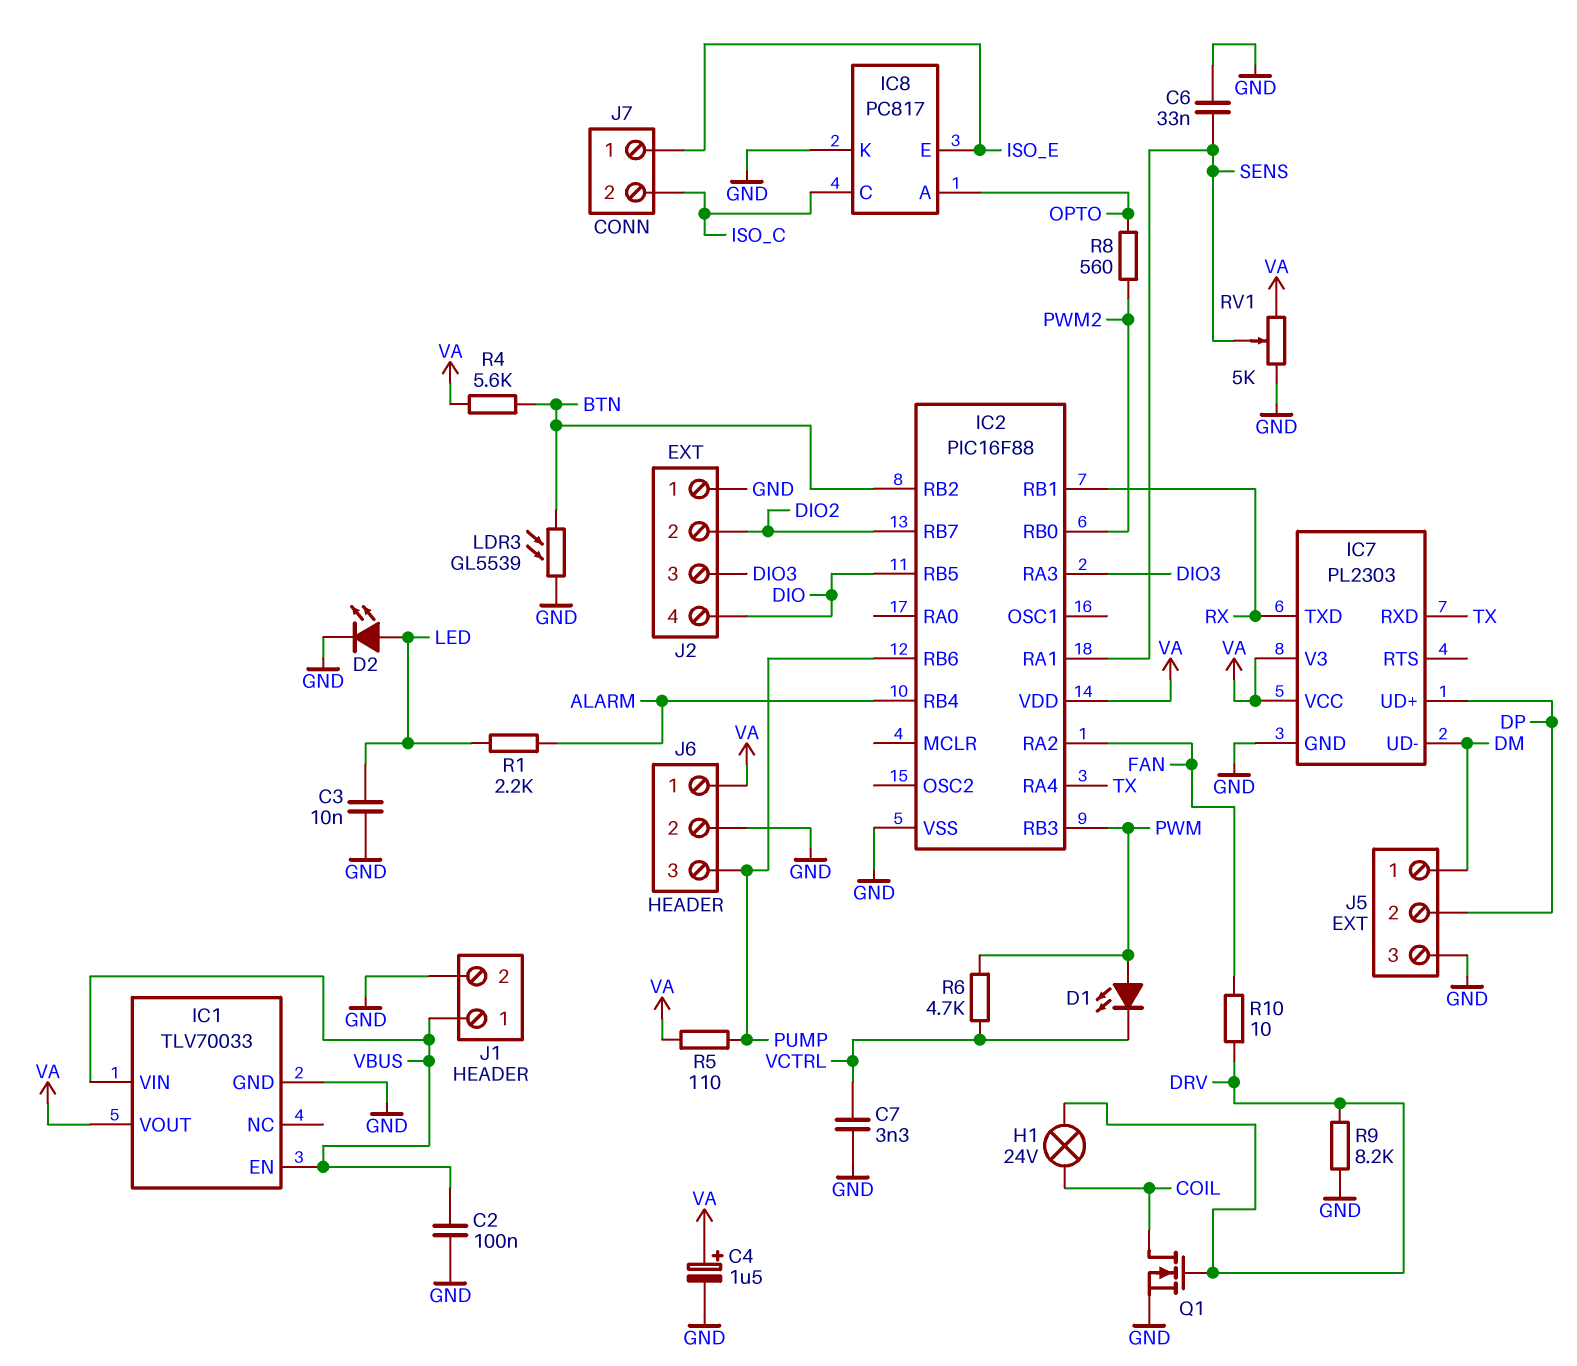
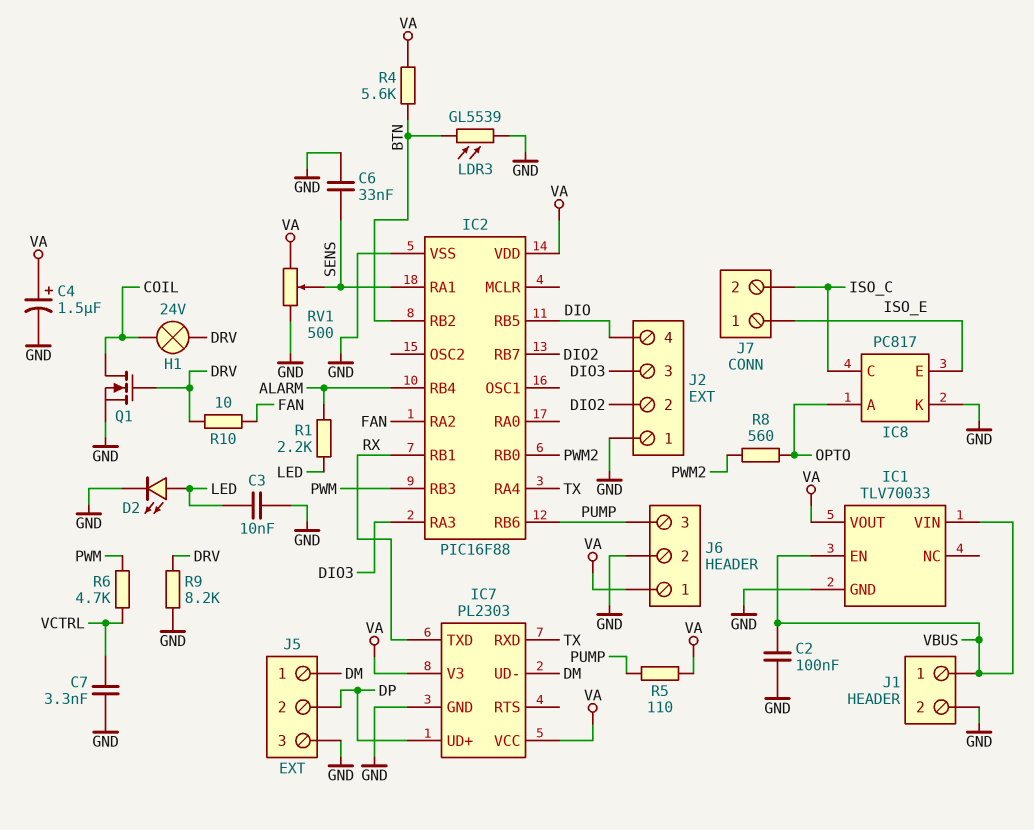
D1: LED (A PWM, K VCTRL) -> none
RV1: 5k (GND, VA, wiper SENS) -> 500 (GND, VA, wiper SENS)

